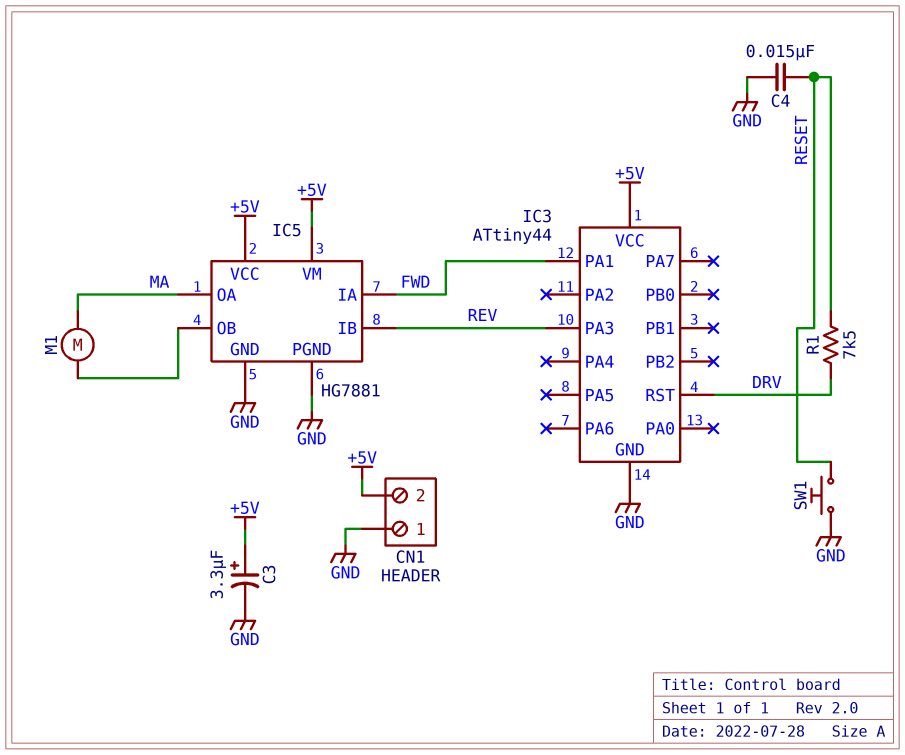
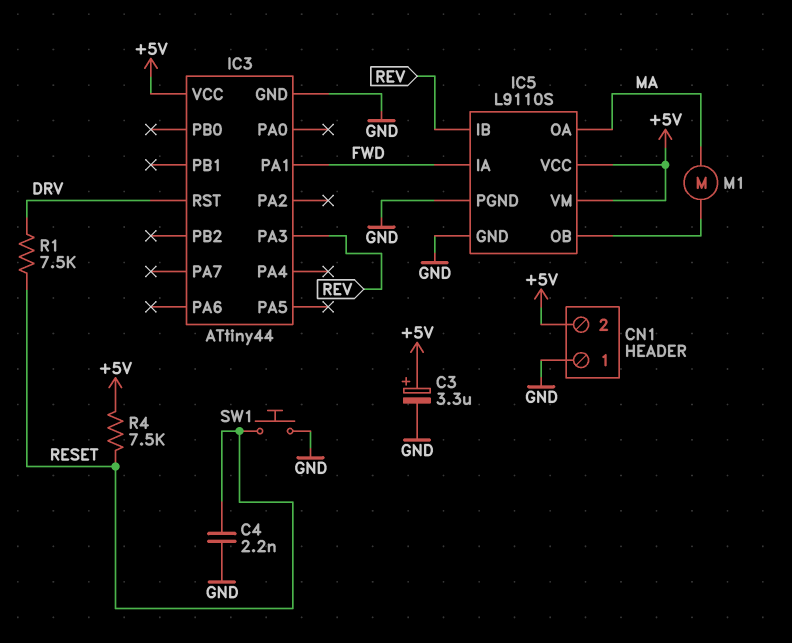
C4: 15nF (GND, RESET) -> 2.2nF (GND, RESET)
IC5: HG7881 -> L9110S
R4: none -> 7.5k (+5V, RESET)

